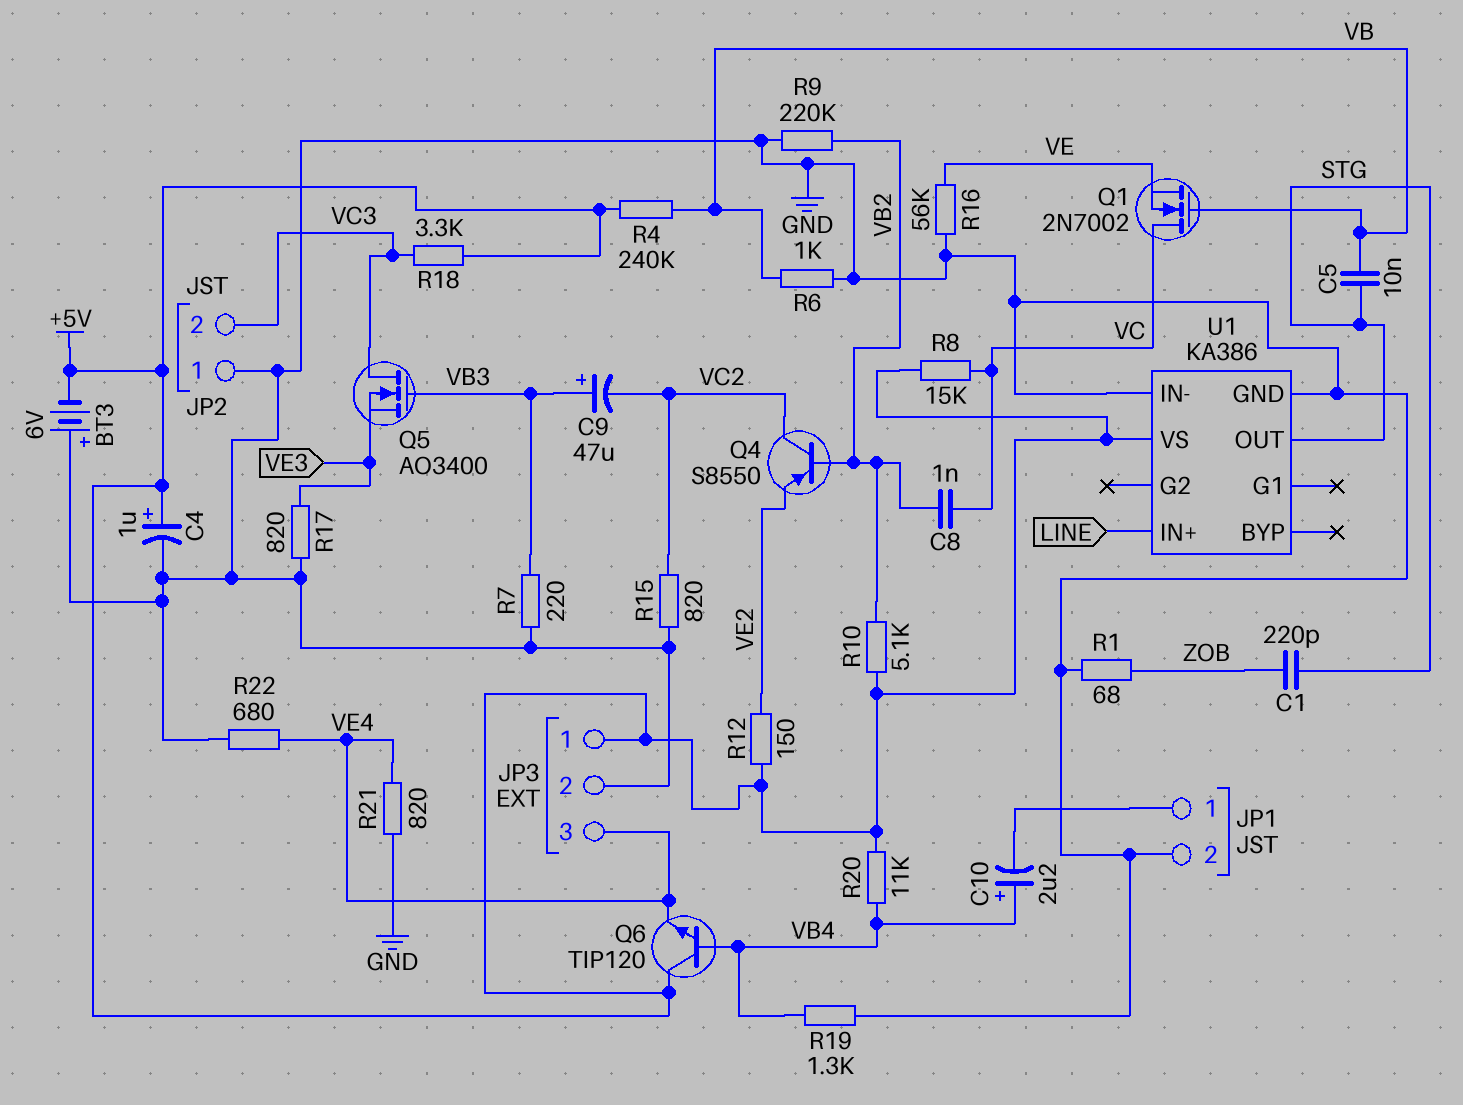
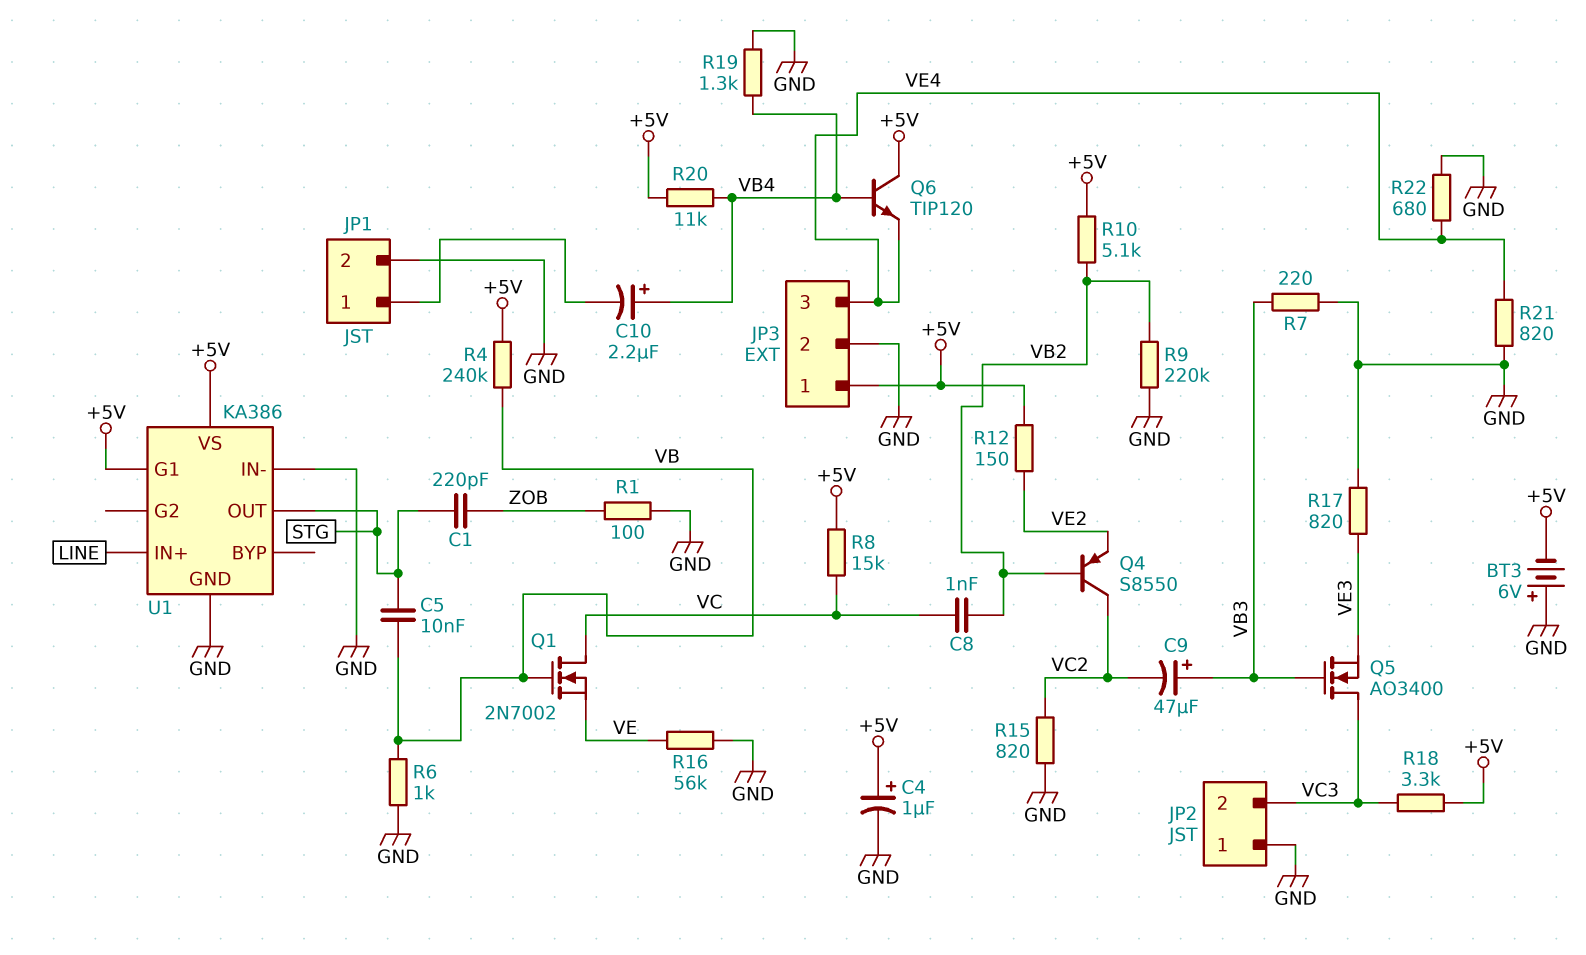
R1: 68 (GND, ZOB) -> 100 (GND, ZOB)
U1 pin G1: none -> +5V

